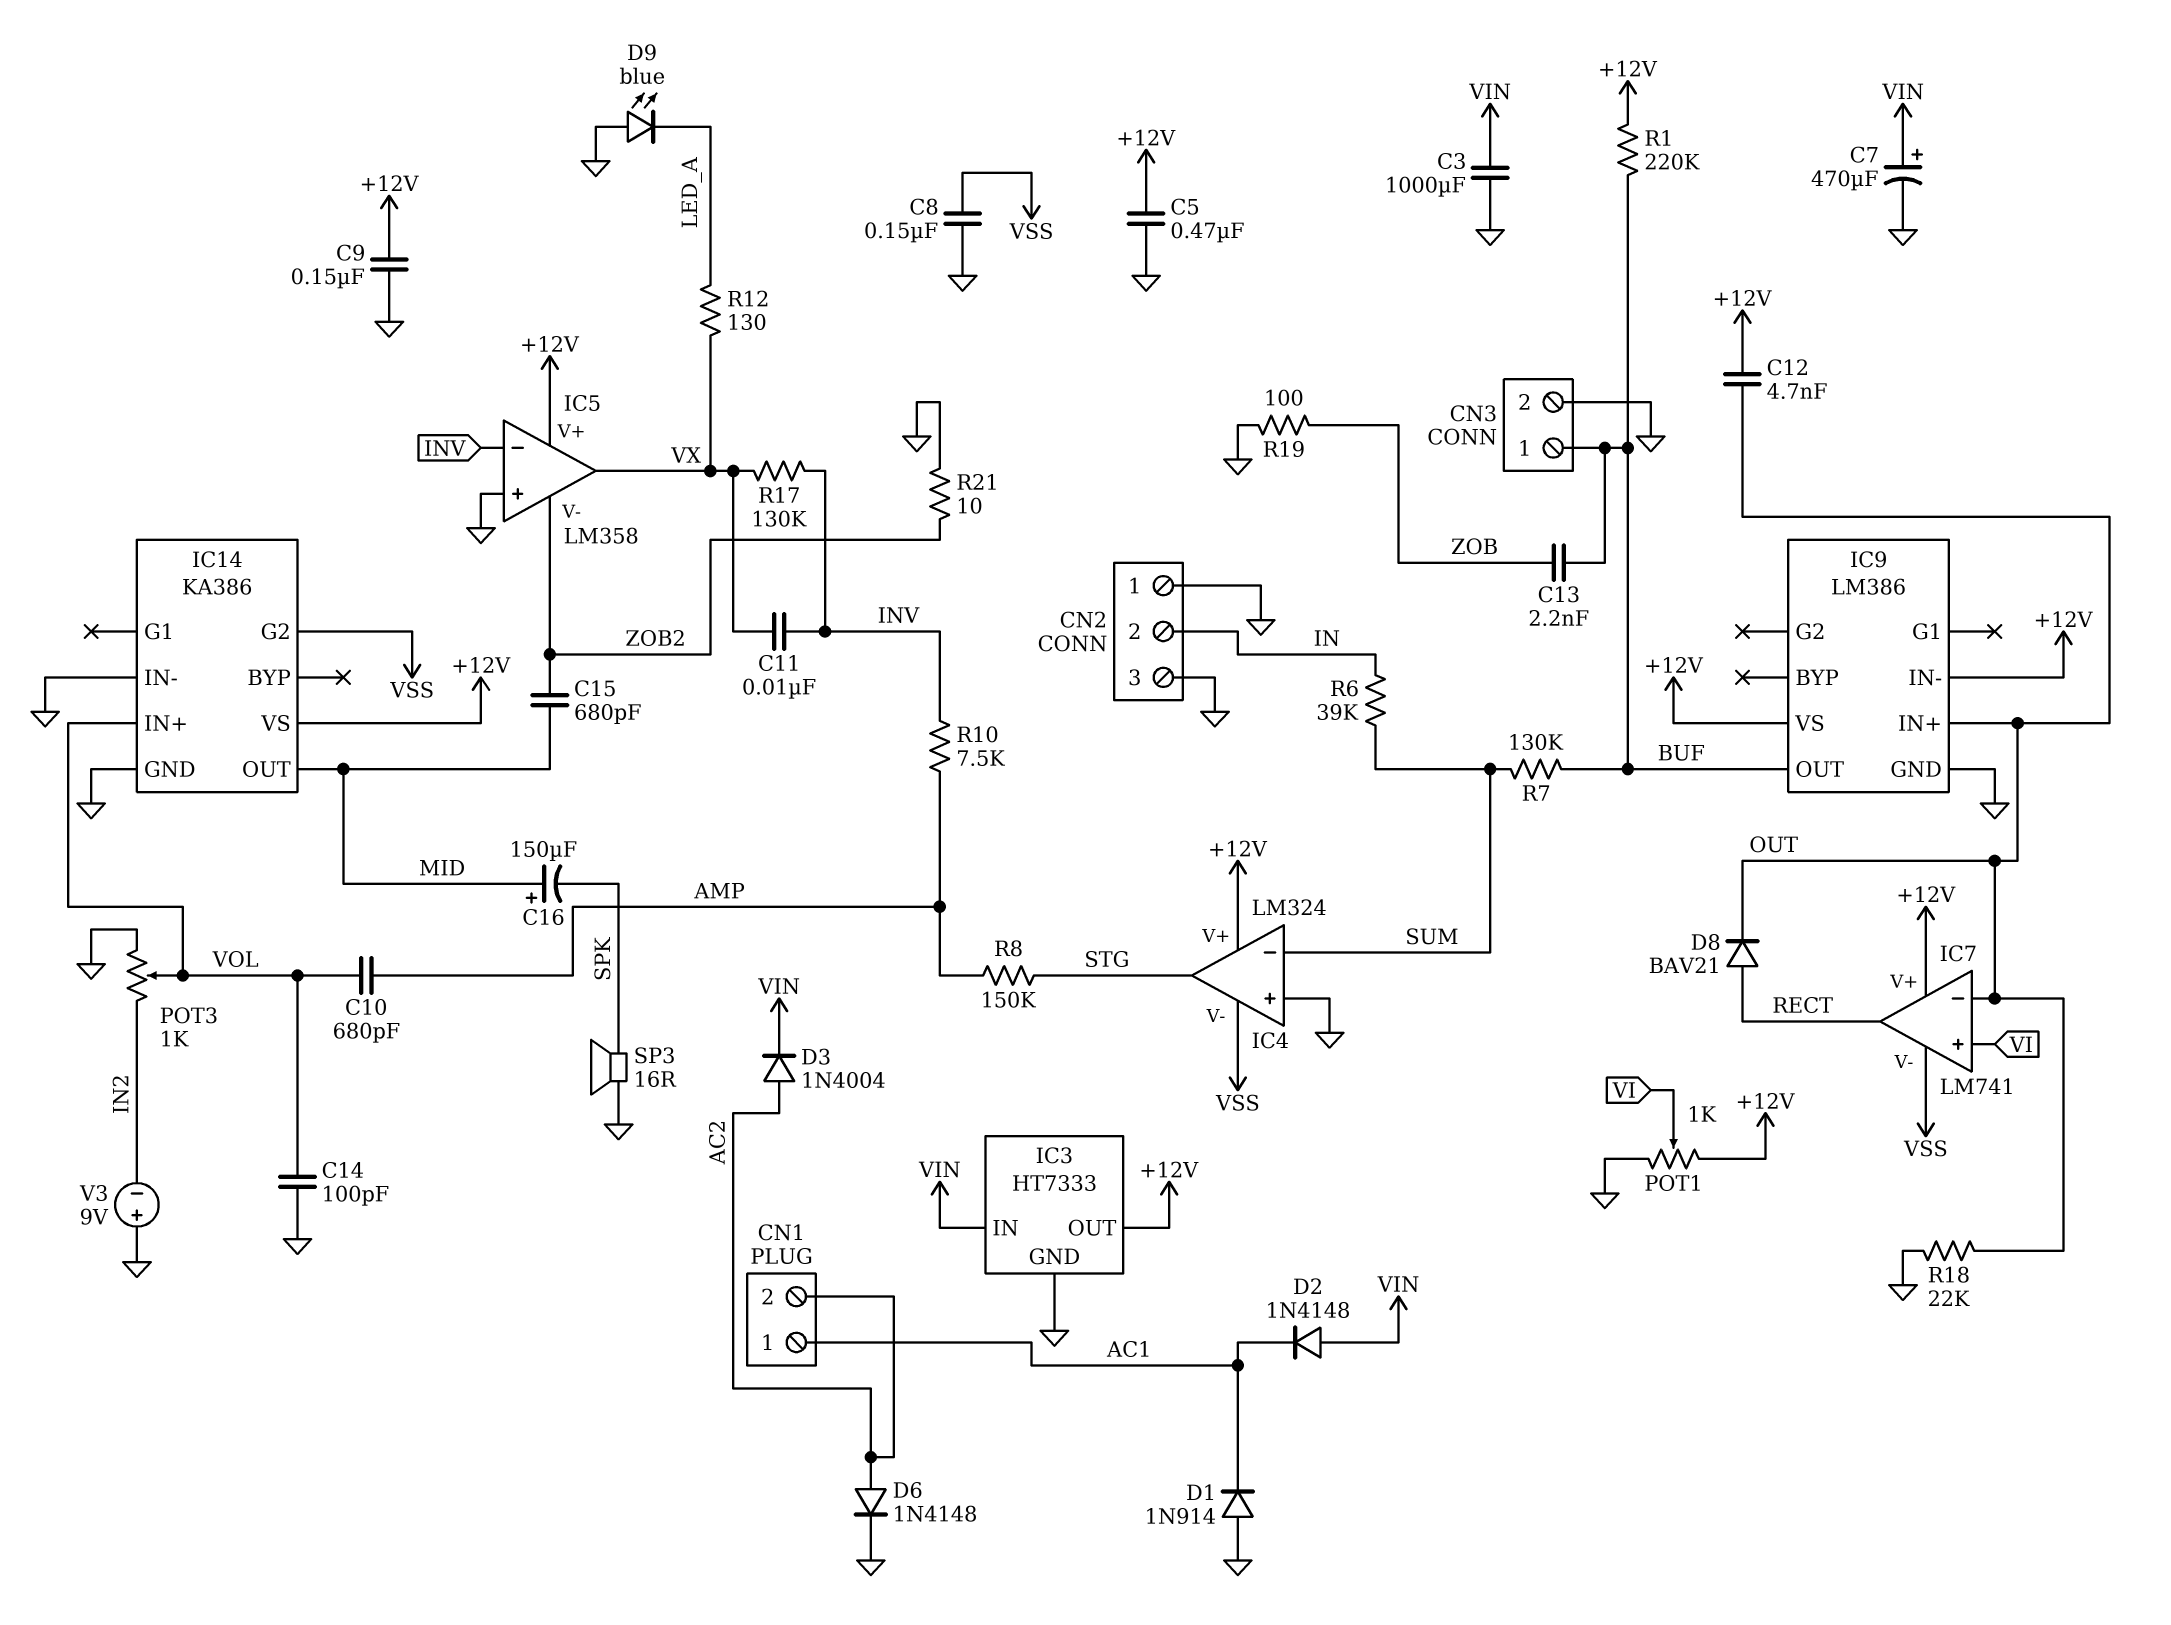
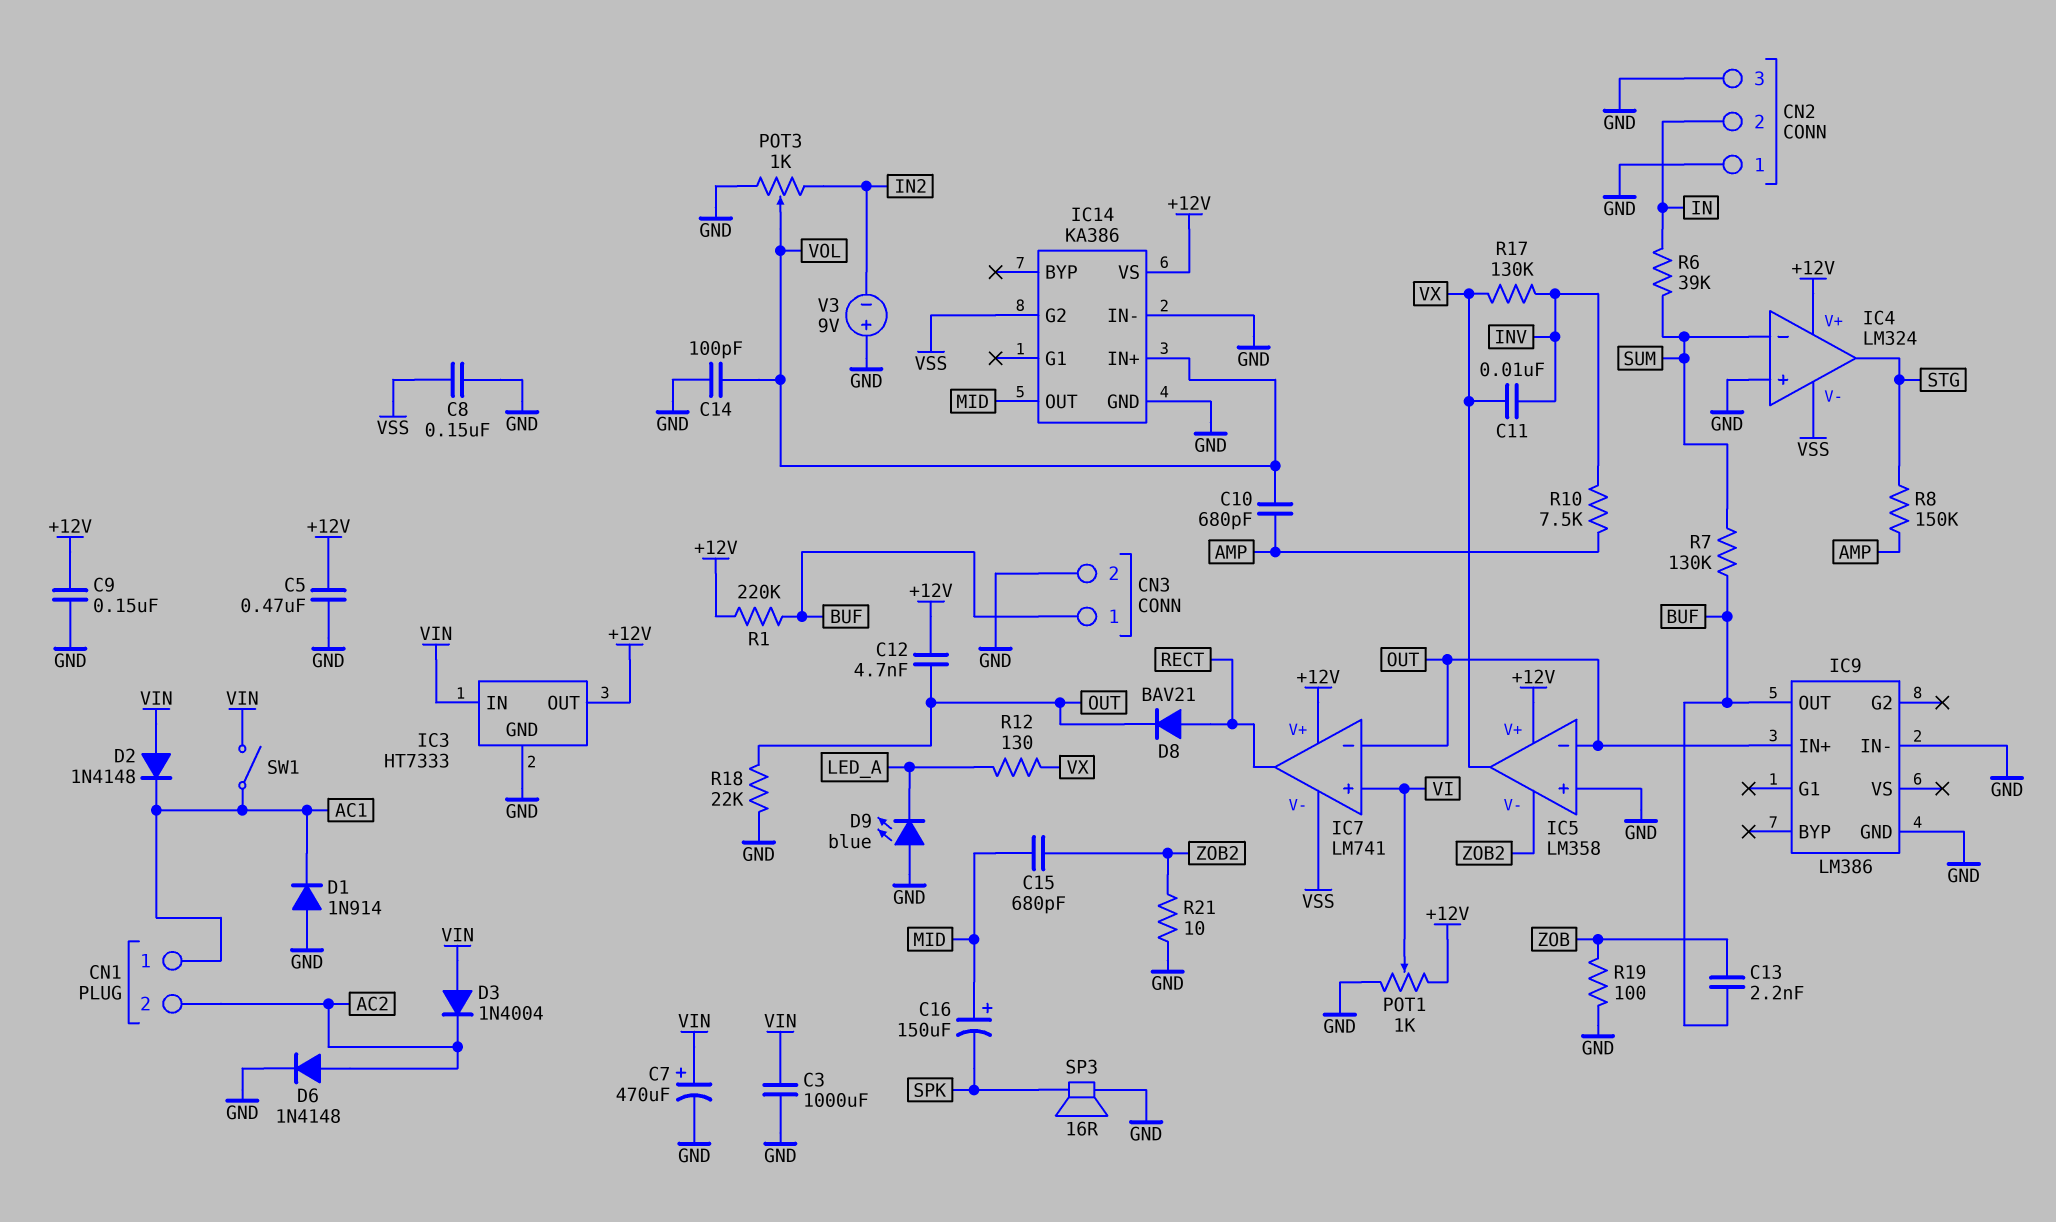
D3: diode 1N4004 (A AC2, K VIN) -> diode 1N4004 (A VIN, K AC2)
IC5 pin in-: INV -> OUT
IC9 pin IN-: +12V -> GND
IC9 pin VS: +12V -> none
SW1: none -> switch (AC1, VIN)

